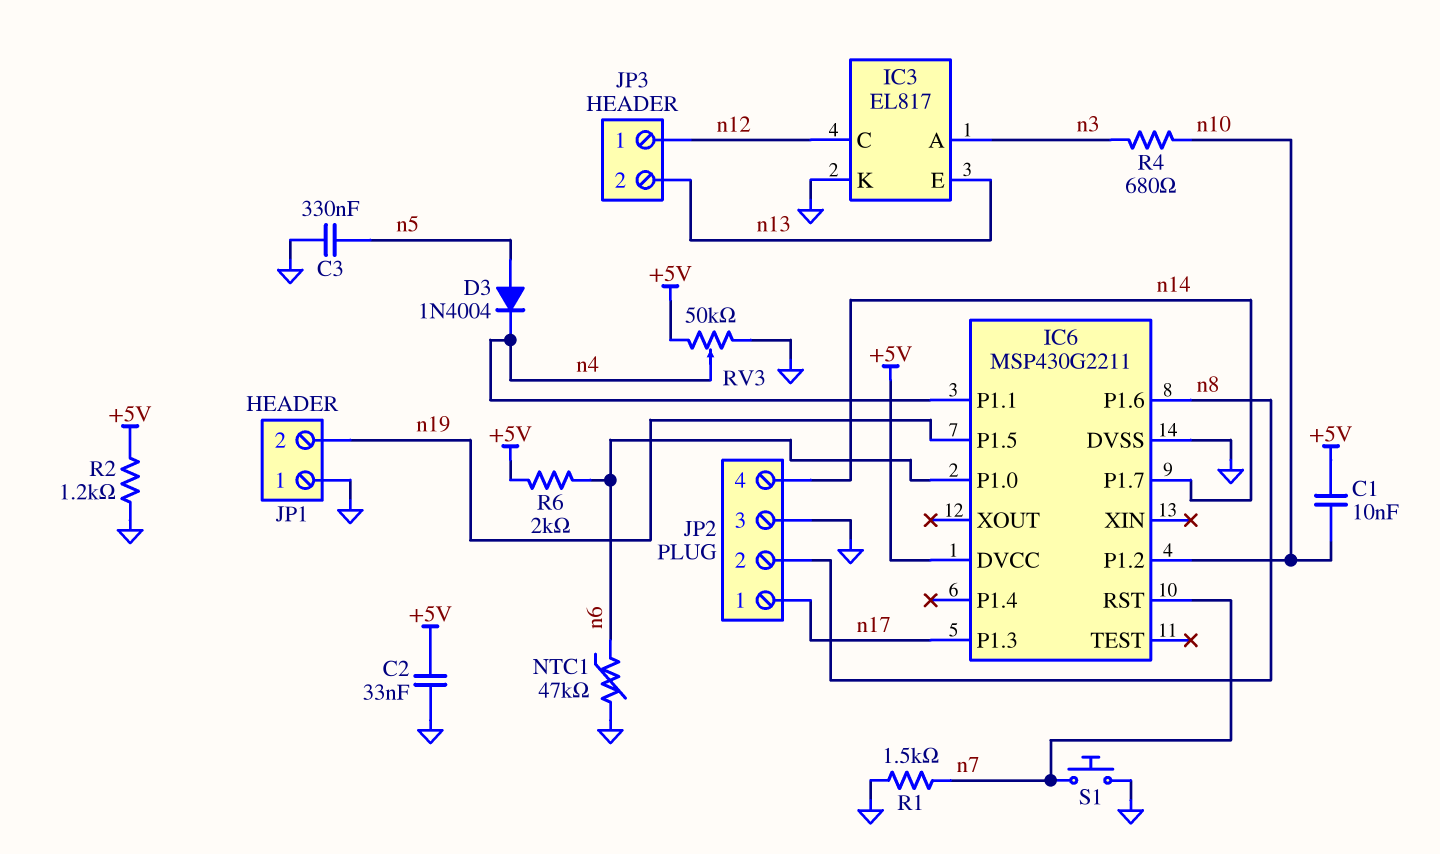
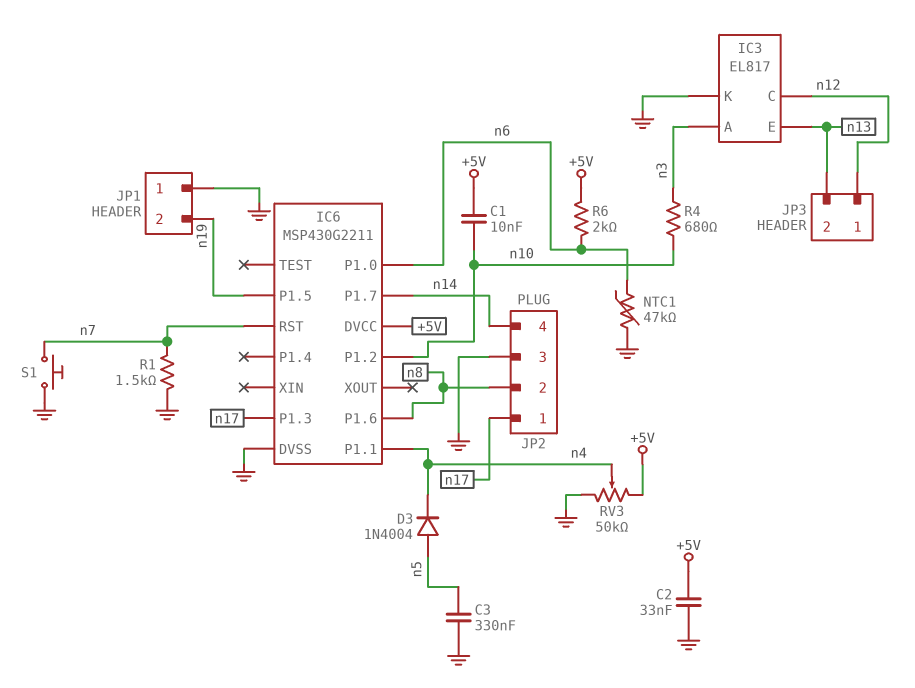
R2: 1.2k (+5V, GND) -> none

